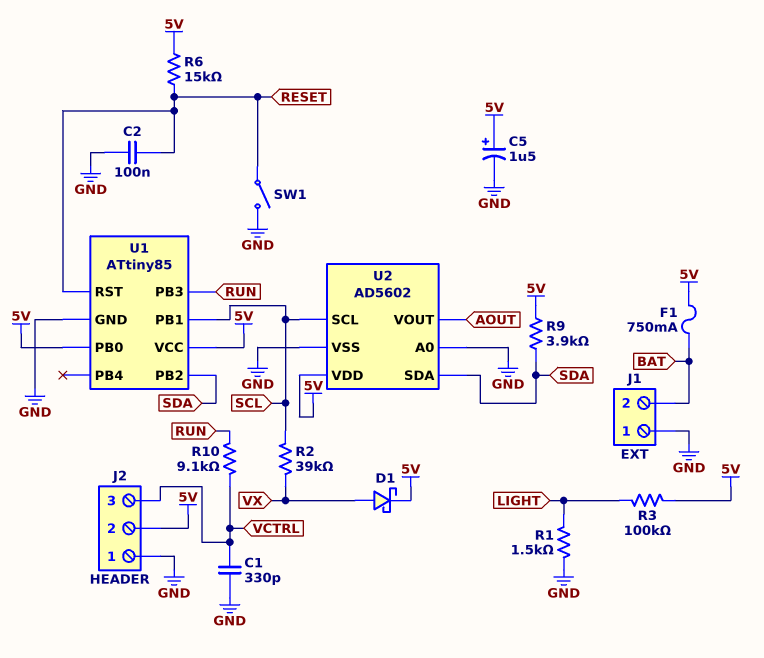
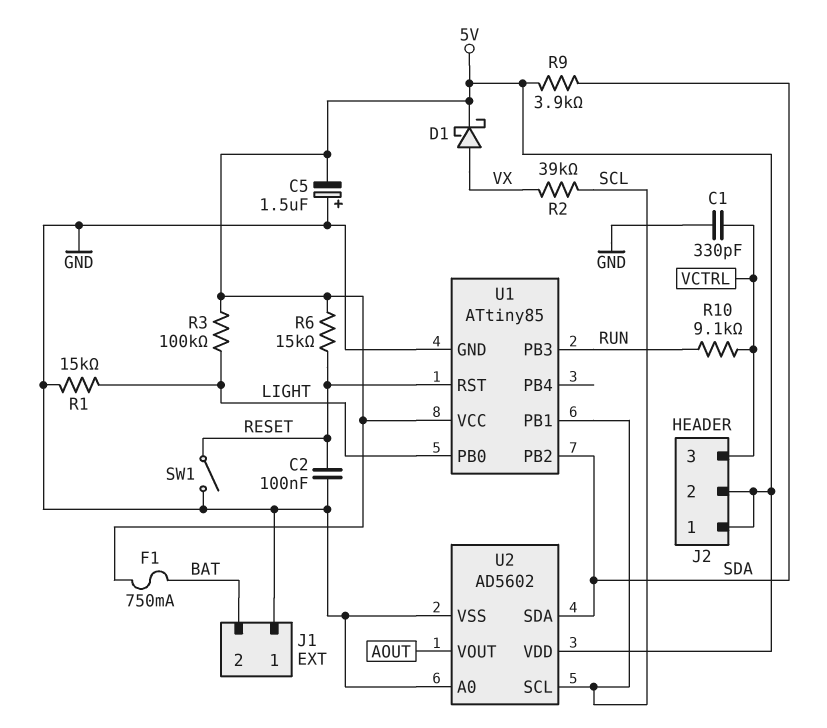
C5: 1.5uF (plus 5V, minus GND) -> 1.5uF (plus GND, minus 5V)
J2 pin 1: GND -> 5V
R1: 1.5k (GND, LIGHT) -> 15k (GND, LIGHT)
U1 pin PB0: 5V -> LIGHT

